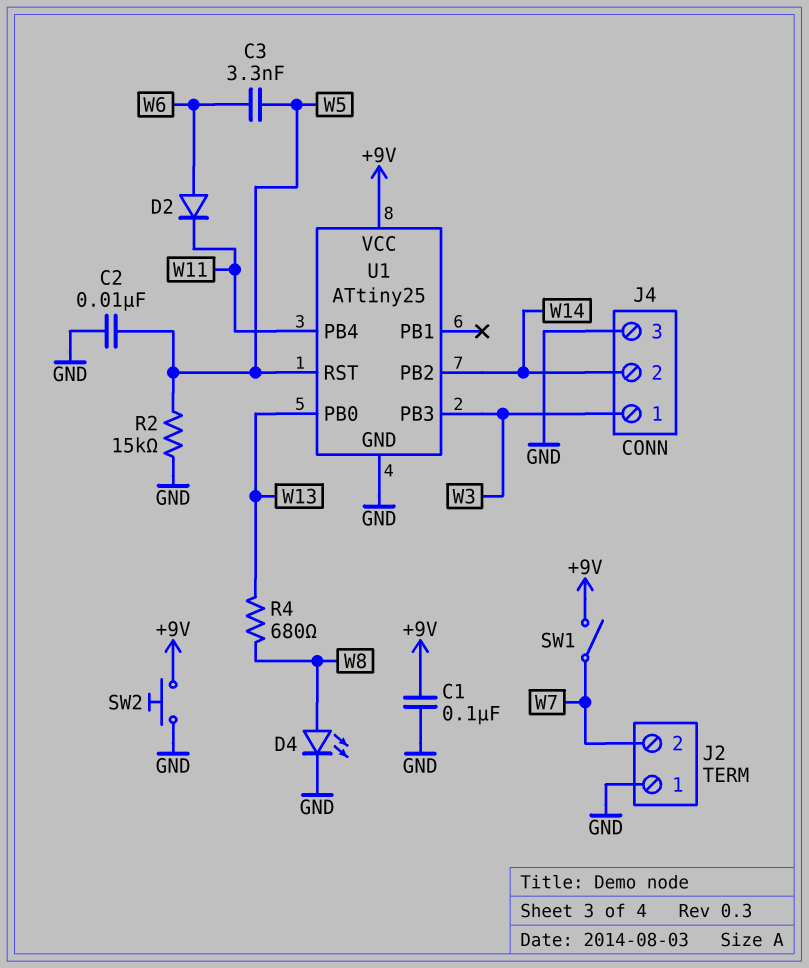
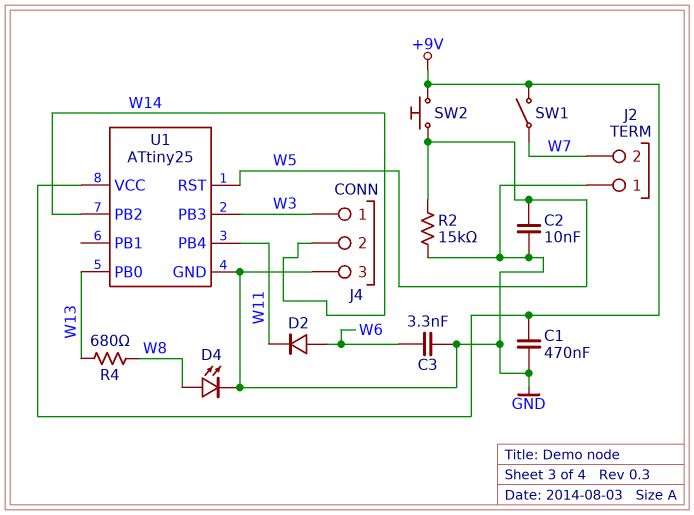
C1: 100nF (+9V, GND) -> 470nF (+9V, GND)
C3: 3.3nF (W5, W6) -> 3.3nF (GND, W6)
SW2: button (+9V, GND) -> button (+9V, W5)

